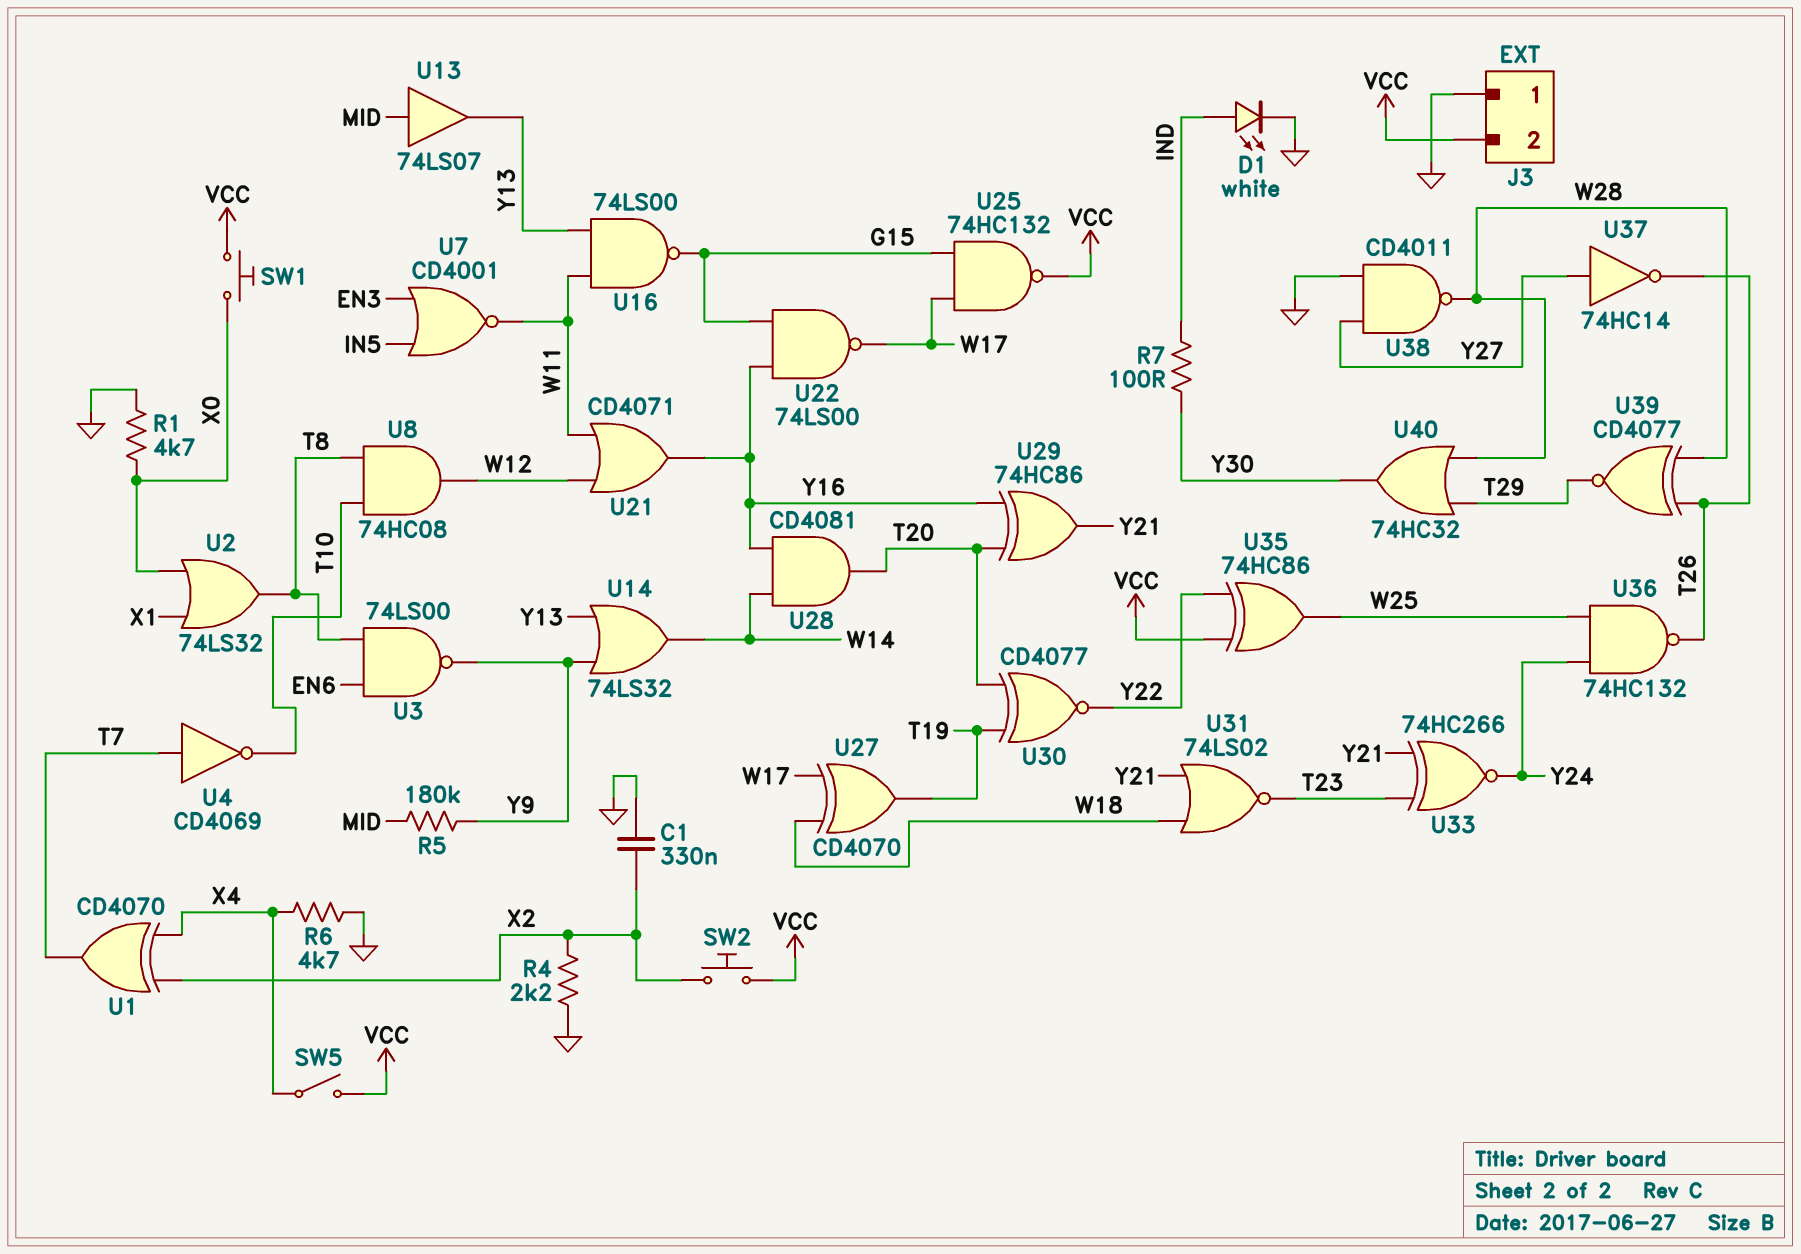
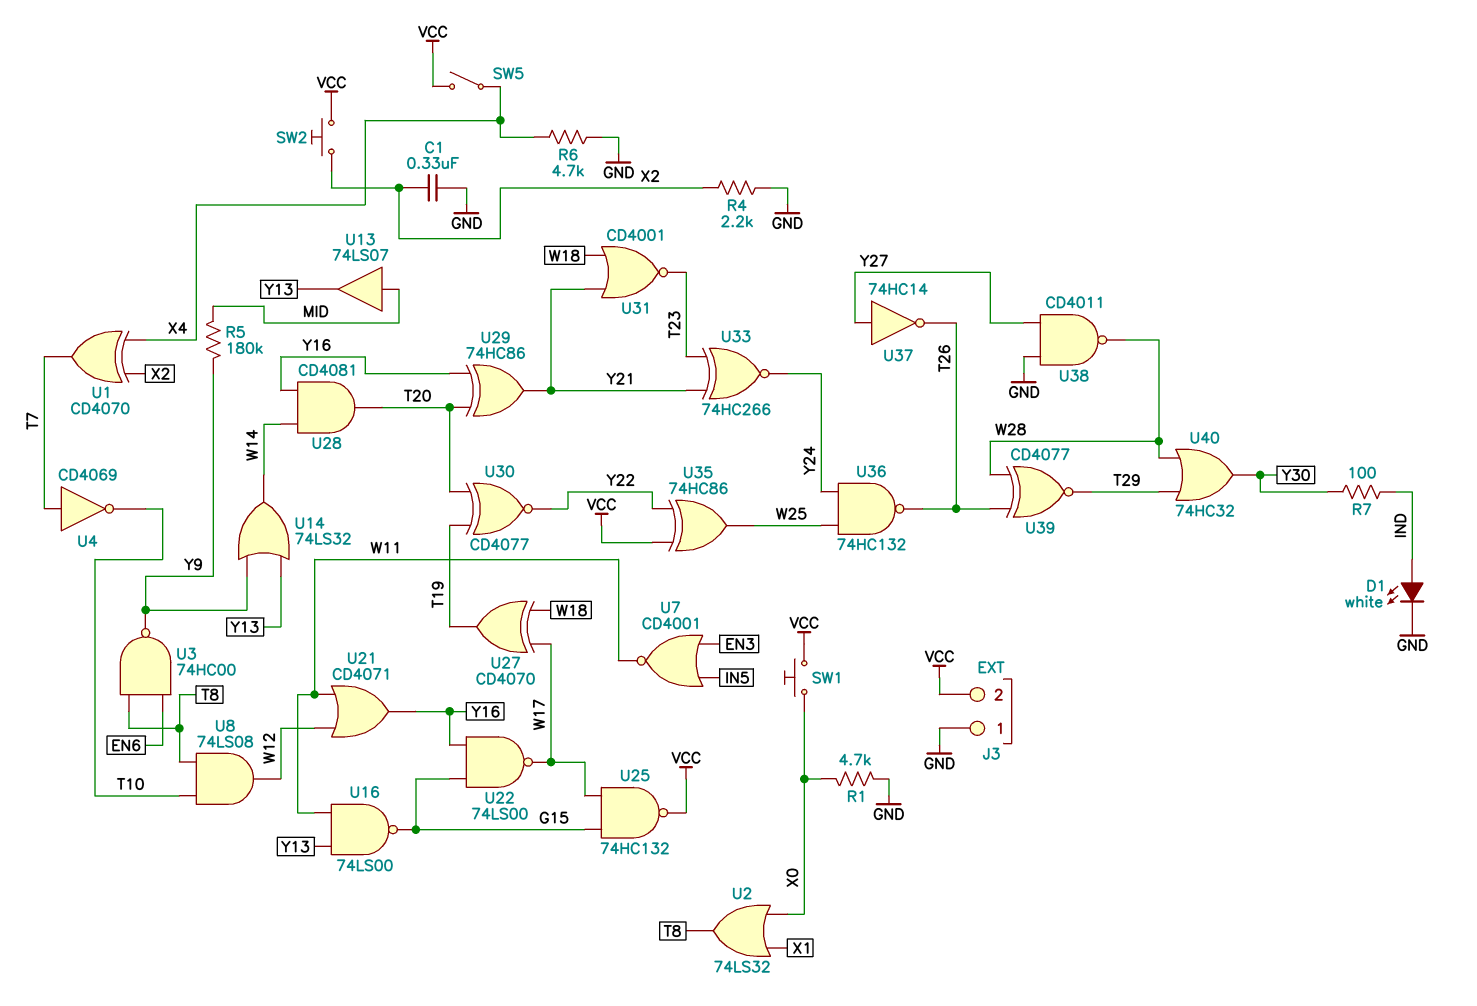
U3: NAND 74LS00 (in EN6, in T8, out Y9) -> NAND 74HC00 (in EN6, in T8, out Y9)
U8: AND 74HC08 (in T8, in T10, out W12) -> AND 74LS08 (in T8, in T10, out W12)
U31: NOR 74LS02 (in W18, in Y21, out T23) -> NOR CD4001 (in W18, in Y21, out T23)

